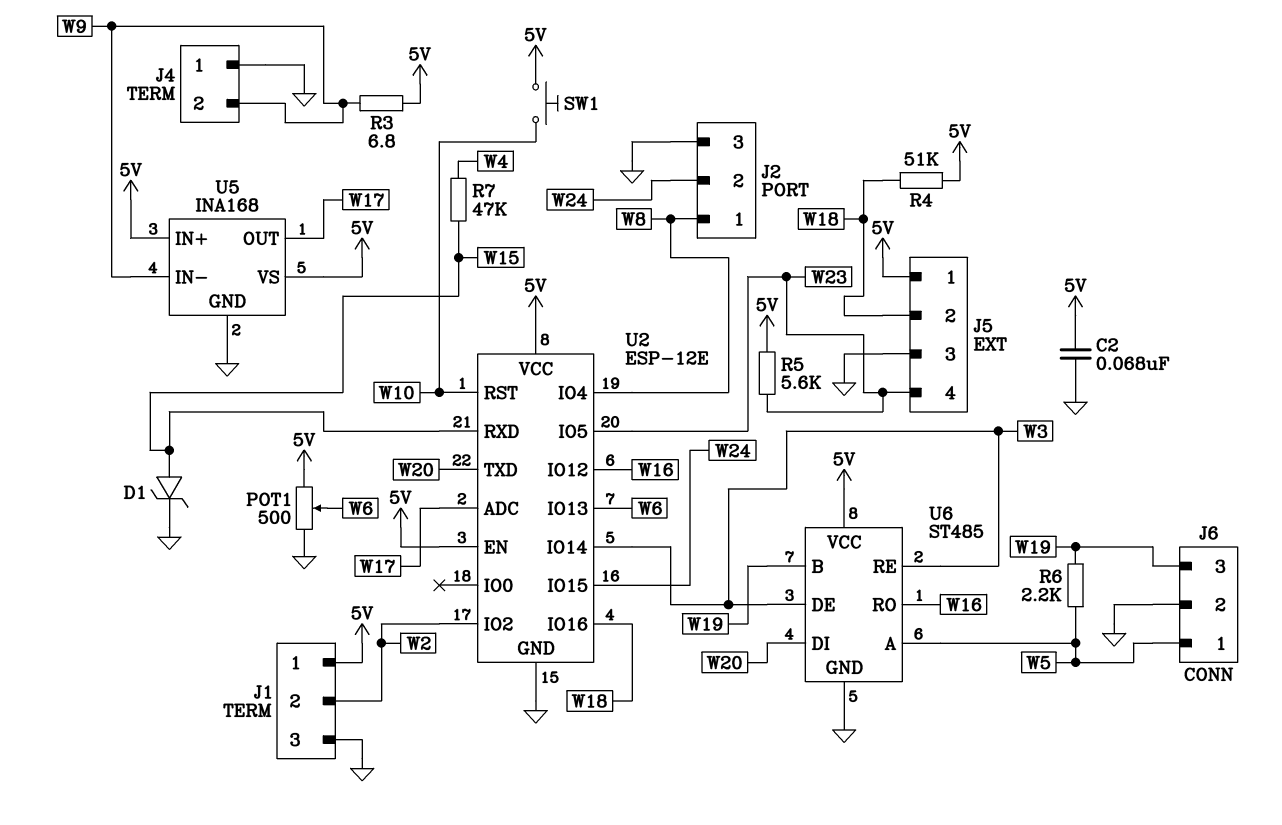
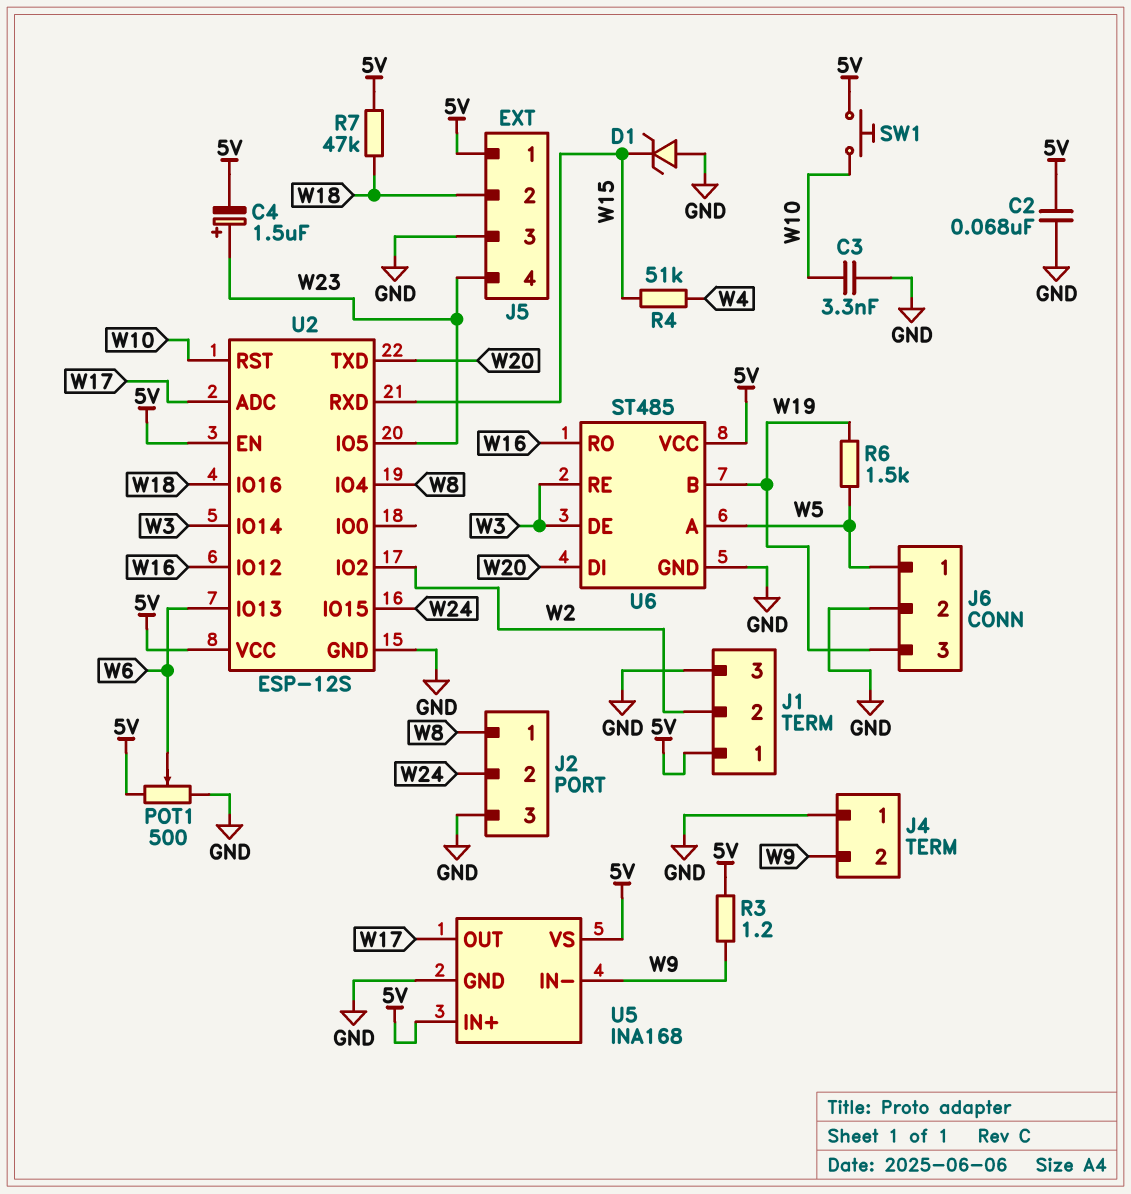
C3: none -> 3.3nF (GND, W10)
C4: none -> 1.5uF (plus W23, minus 5V)
D1: zener (A W15, K GND) -> zener (A GND, K W15)
R3: 6.8 (5V, W9) -> 1.2 (5V, W9)
R4: 51k (5V, W18) -> 51k (W4, W15)
R5: 5.6k (5V, W23) -> none
R6: 2.2k (W5, W19) -> 1.5k (W5, W19)
R7: 47k (W4, W15) -> 47k (5V, W18)
U2: ESP-12E -> ESP-12S

